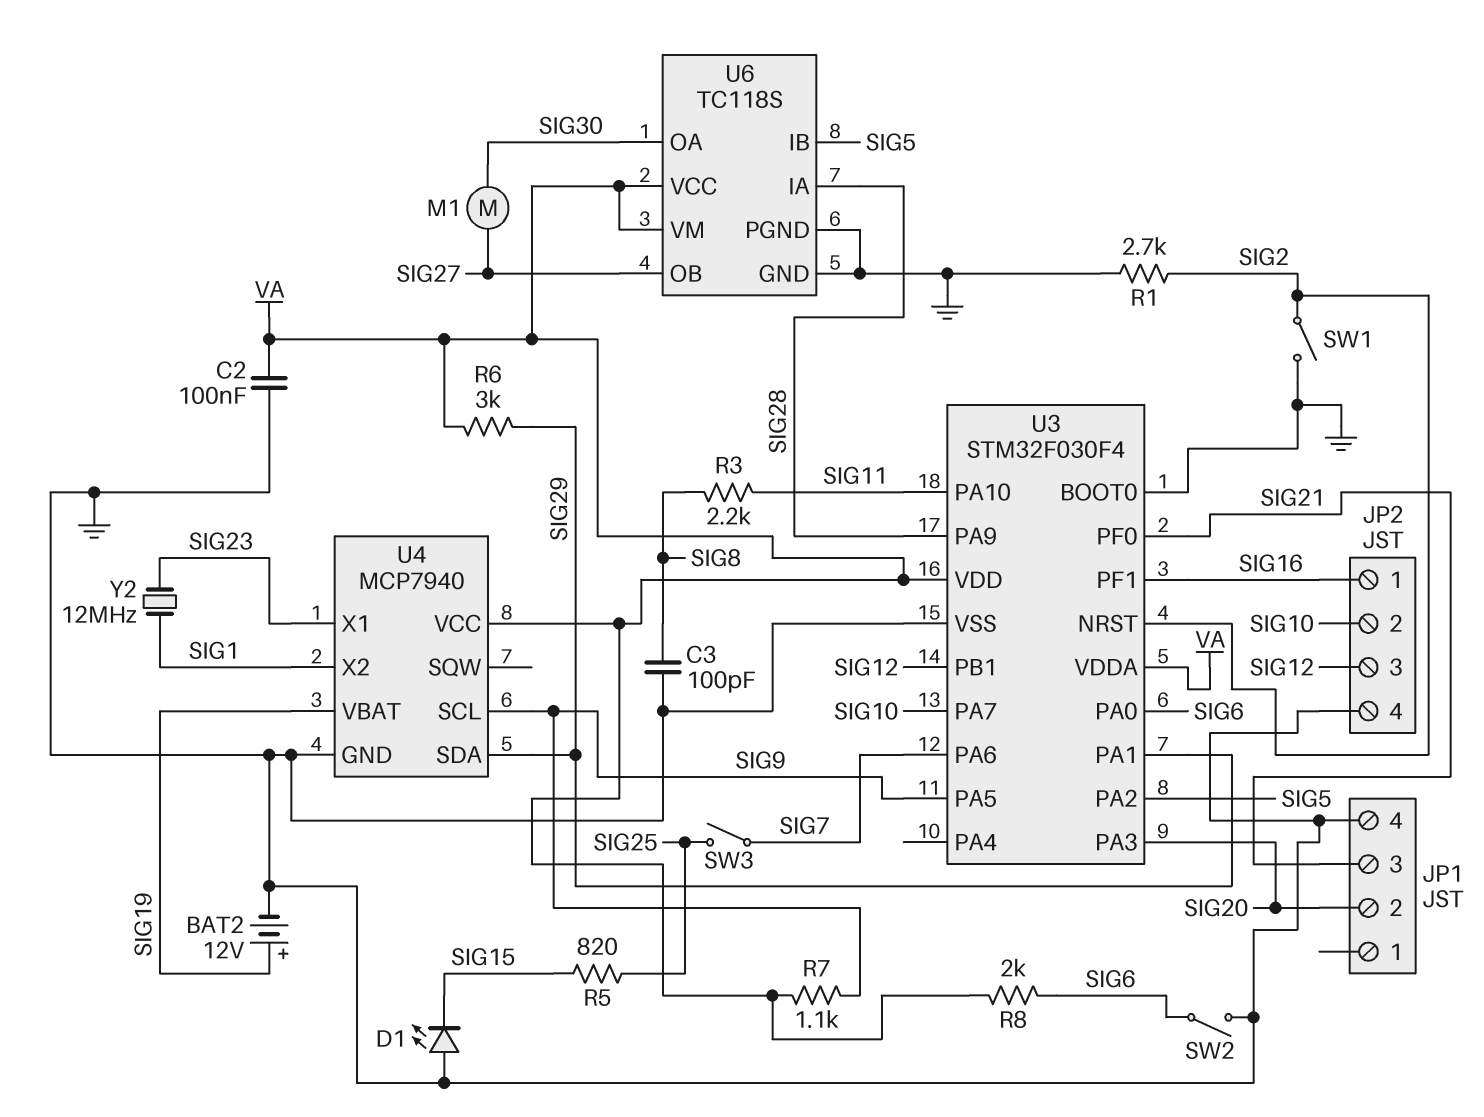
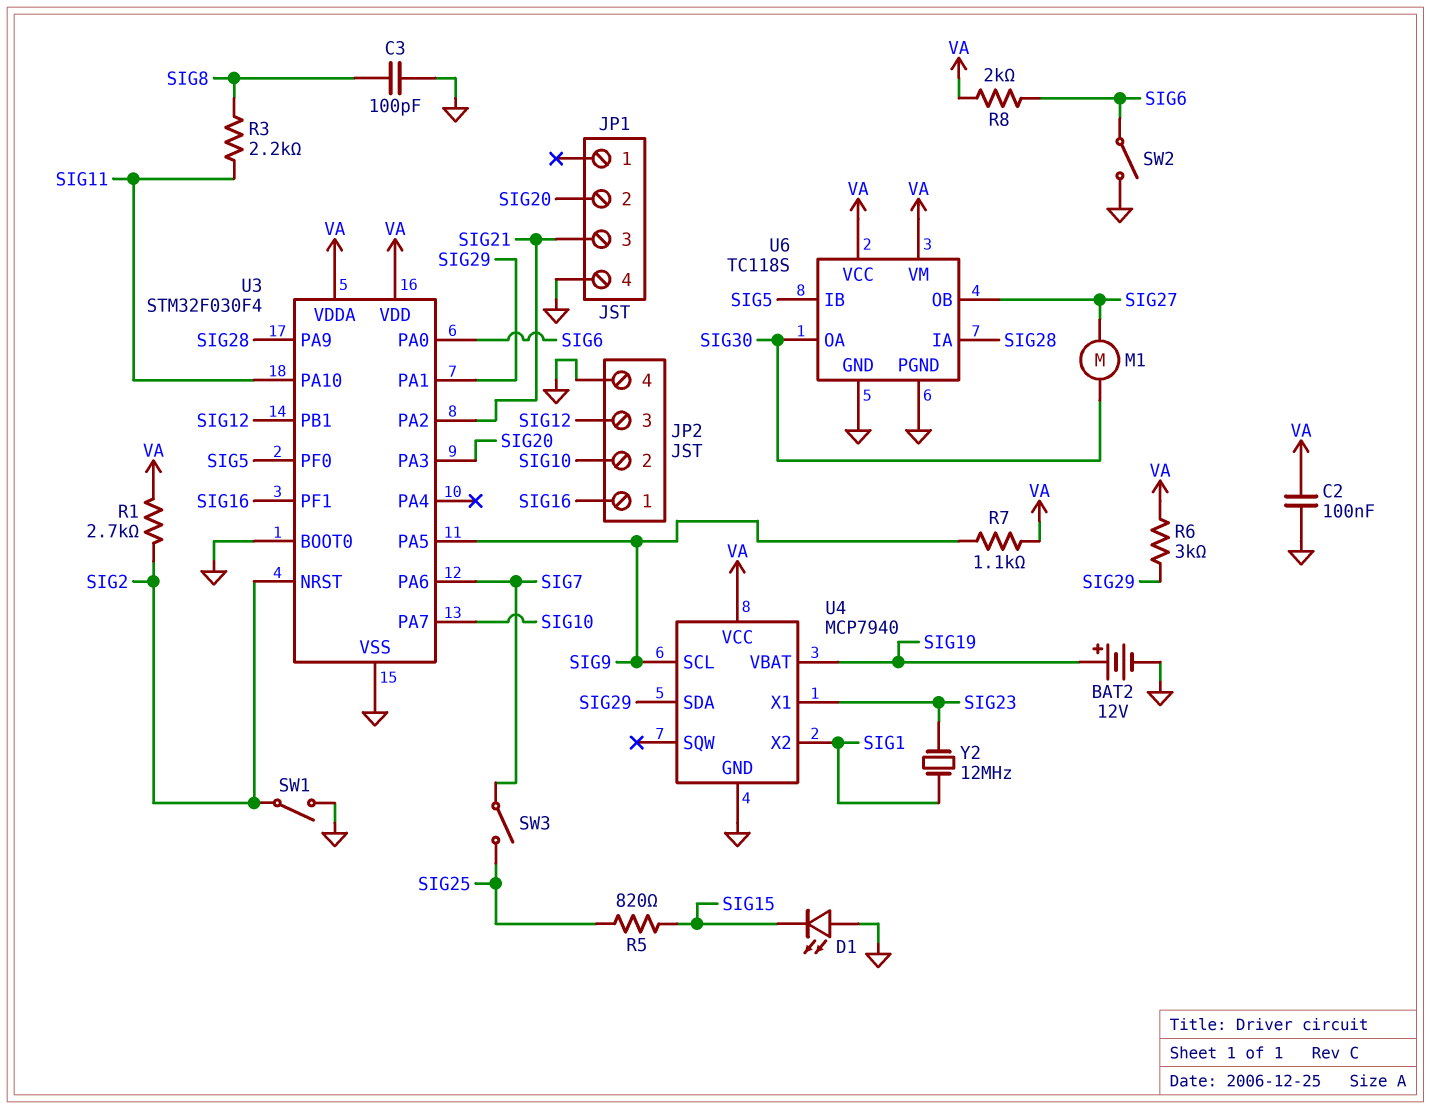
R1: 2.7k (GND, SIG2) -> 2.7k (SIG2, VA)
U3 pin PA2: SIG5 -> SIG21
U3 pin PF0: SIG21 -> SIG5

